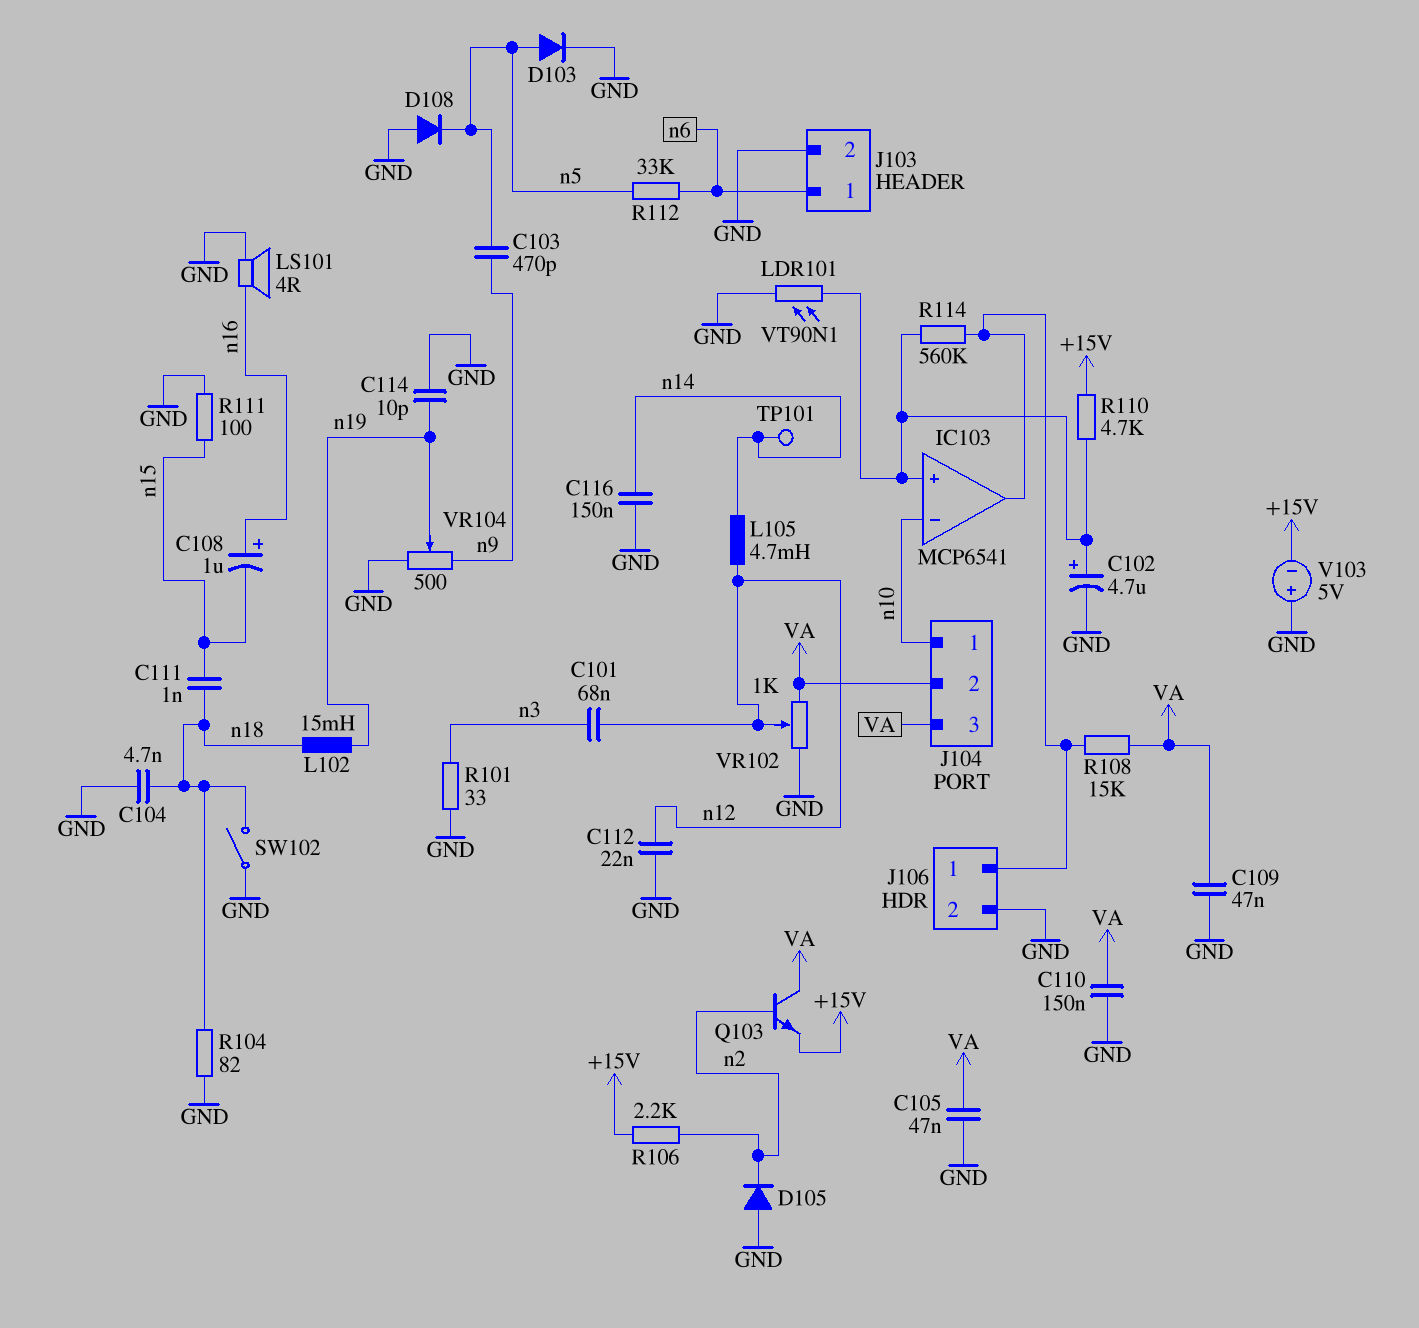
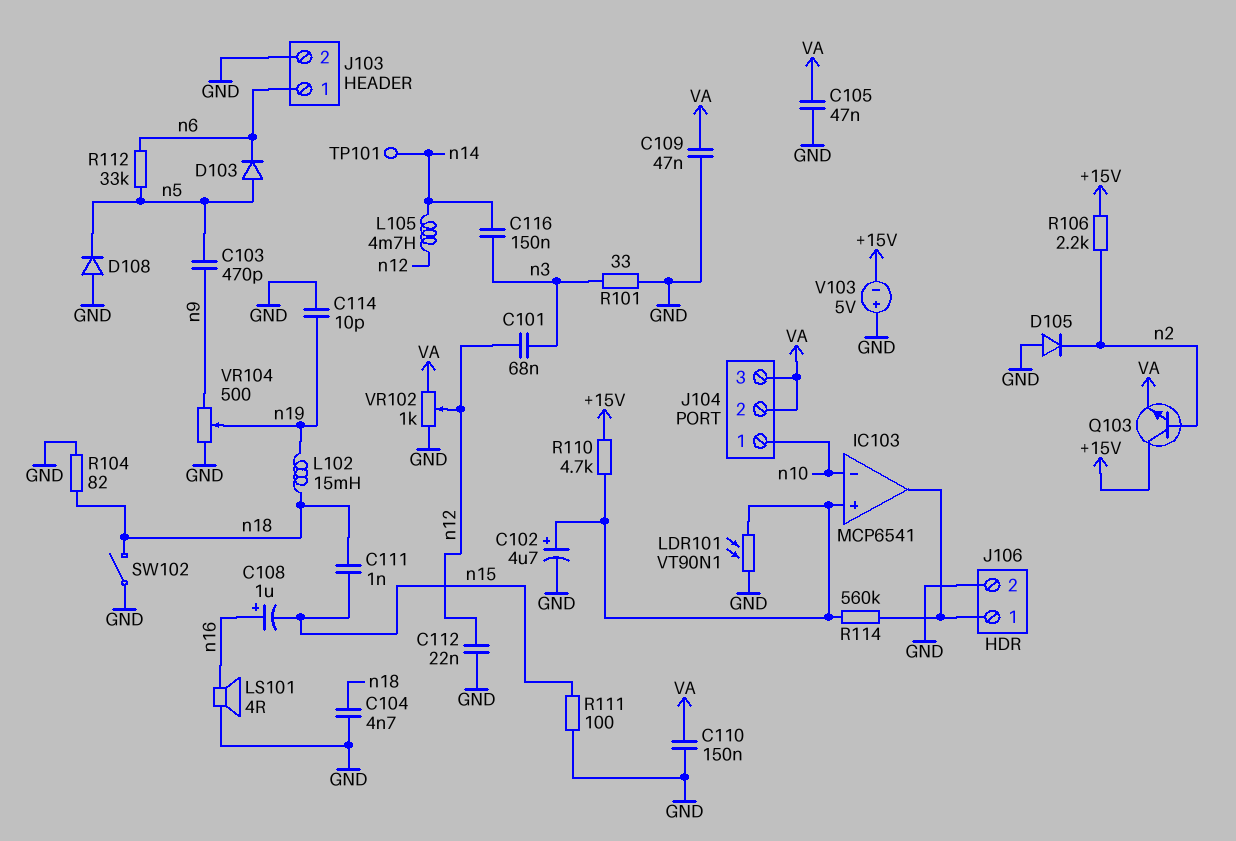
C116: 150nF (GND, n14) -> 150nF (n3, n14)
D103: diode (A n5, K GND) -> diode (A n5, K n6)
Q103: NPN (B n2, C VA, E +15V) -> NPN (B n2, C +15V, E VA)
R108: 15k (IC103/out, VA) -> none

